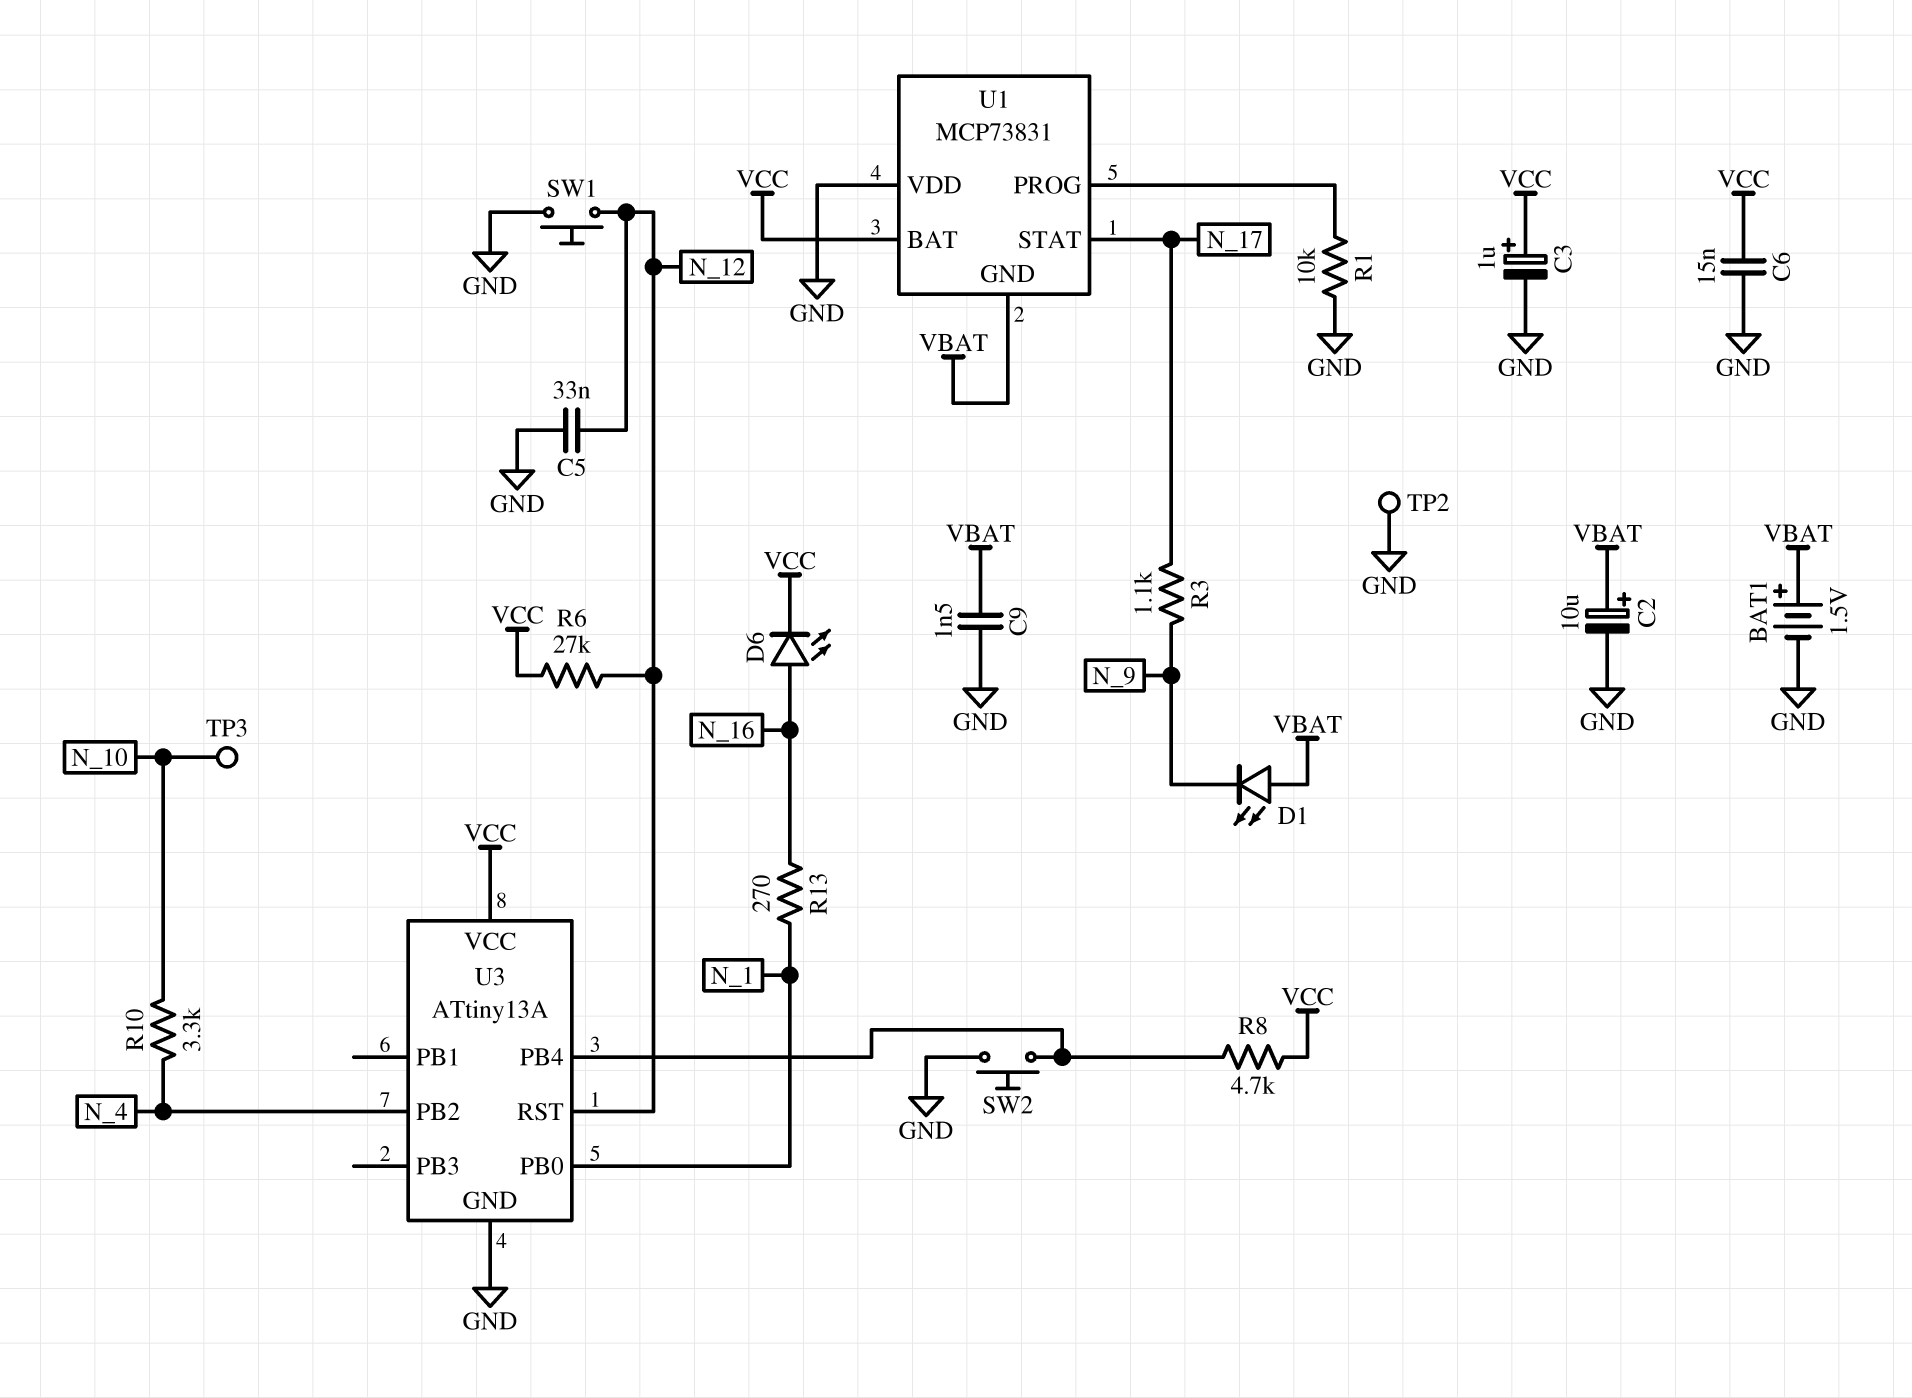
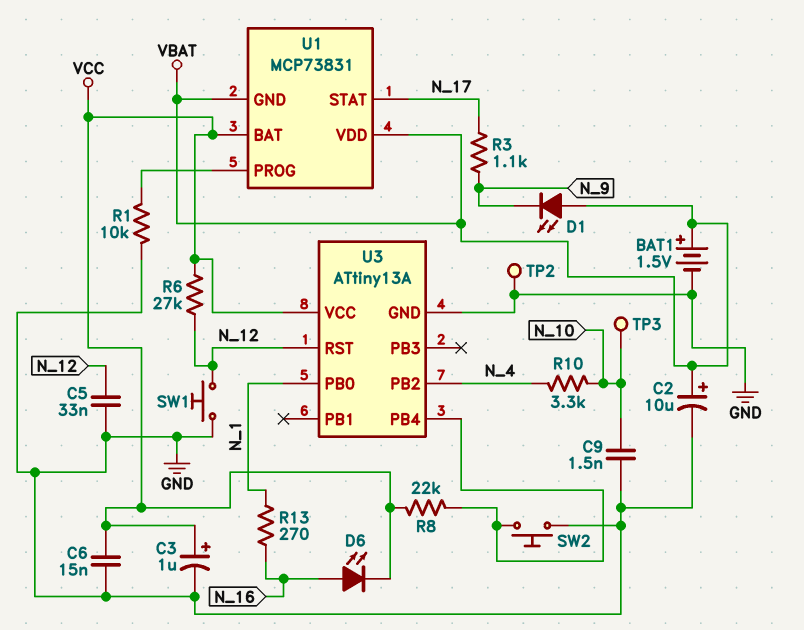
C9: 1.5nF (GND, VBAT) -> 1.5nF (GND, N_10)
R8: 4.7k (U3/PB4, VCC) -> 22k (U3/PB4, VCC)
U1 pin VDD: GND -> VBAT

